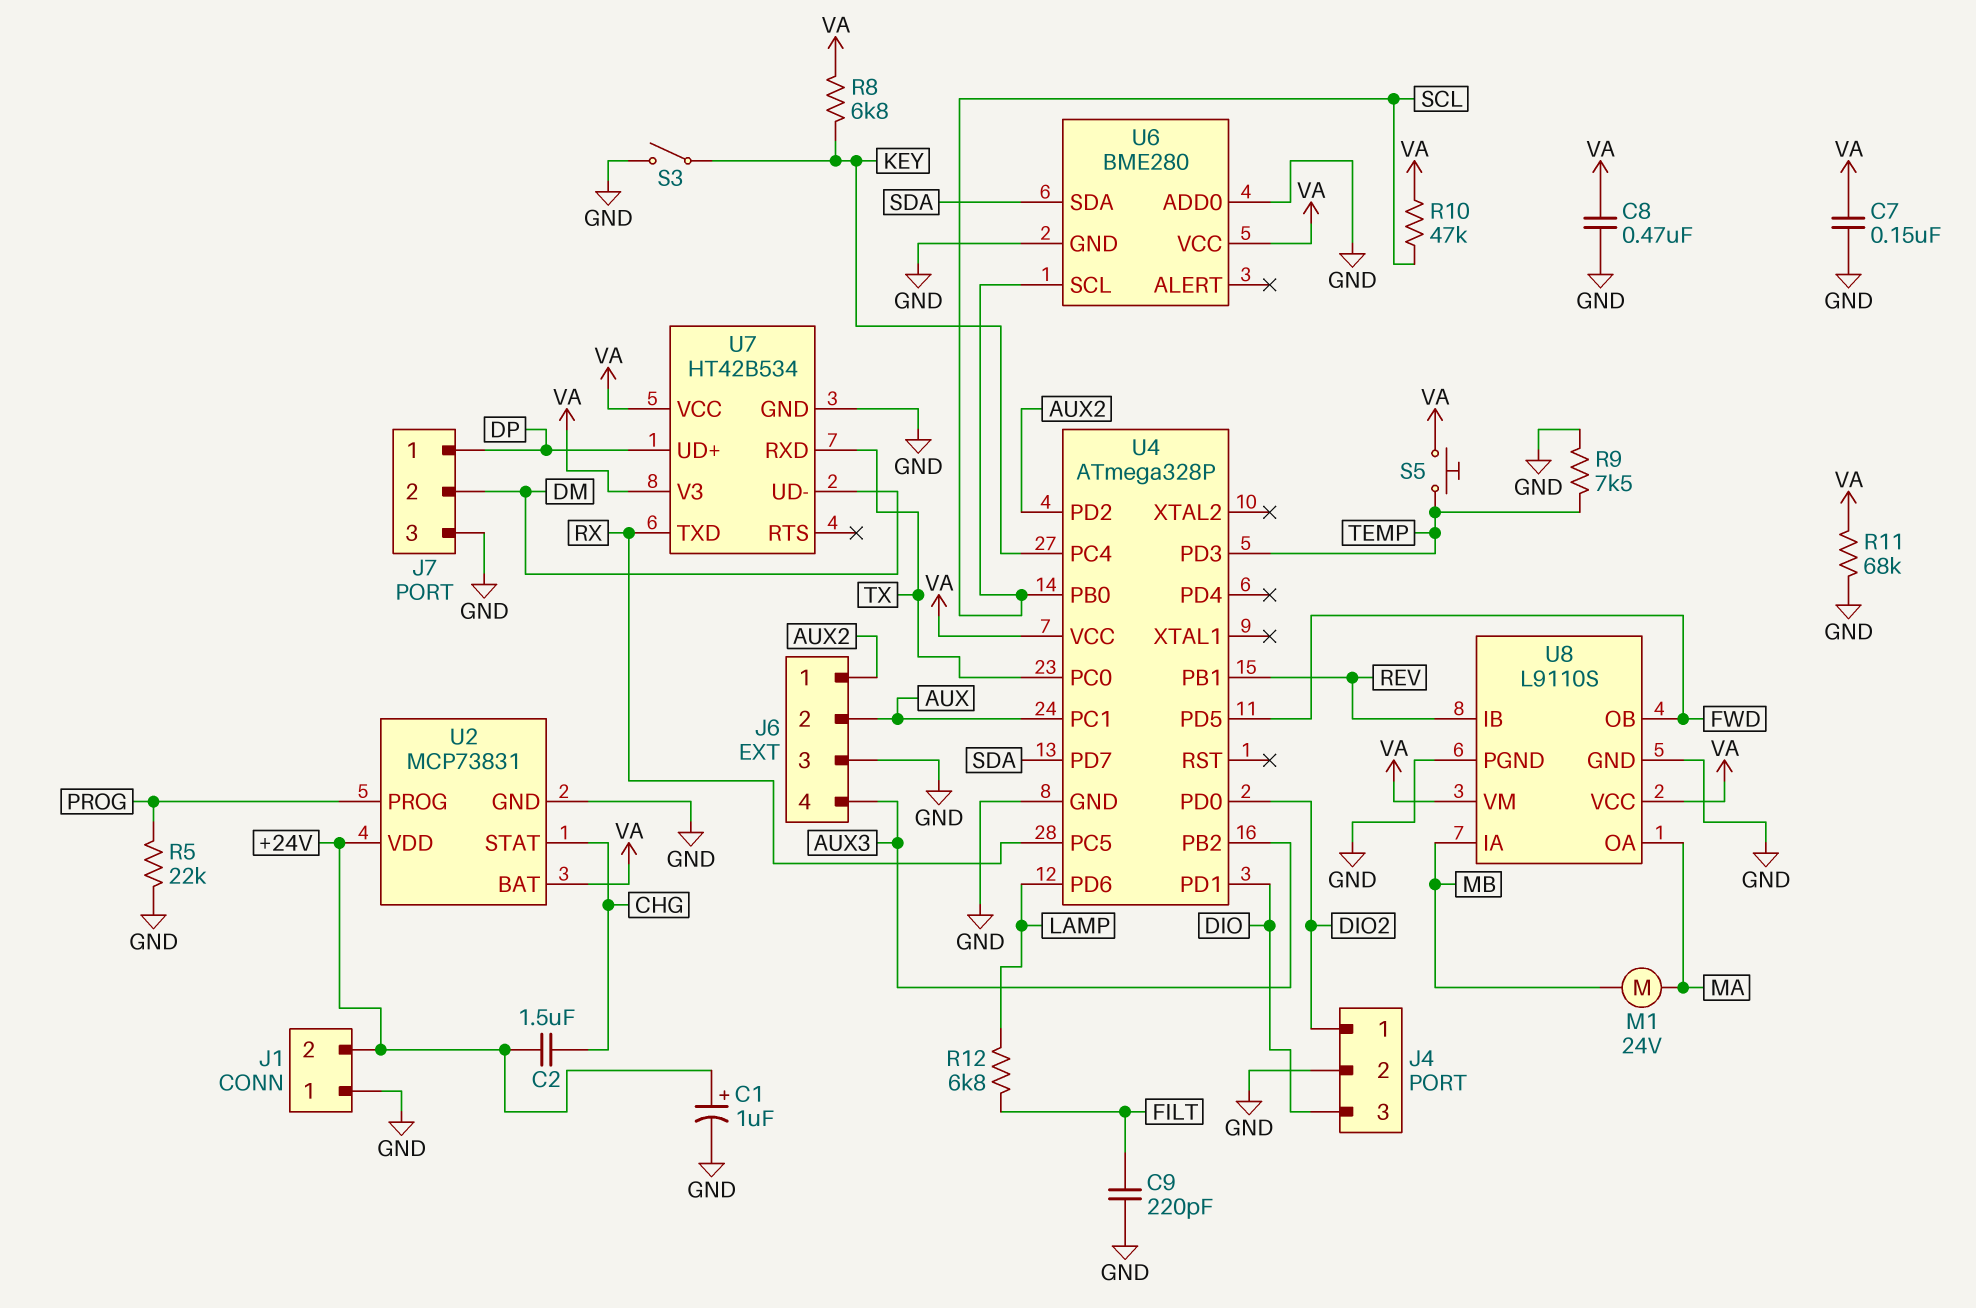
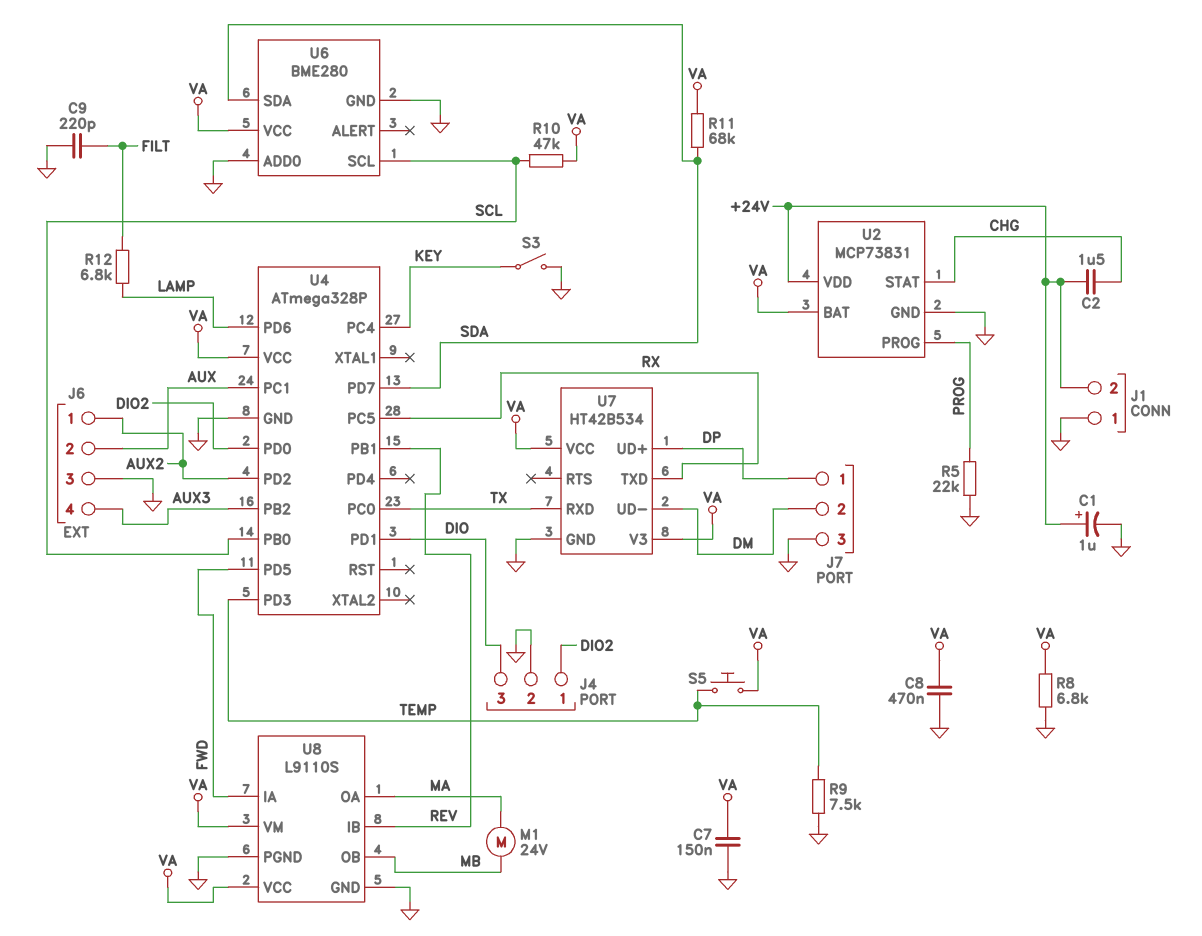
R8: 6.8k (KEY, VA) -> 6.8k (GND, VA)
R11: 68k (GND, VA) -> 68k (SDA, VA)
U8 pin IA: MB -> FWD
U8 pin OB: FWD -> MB

